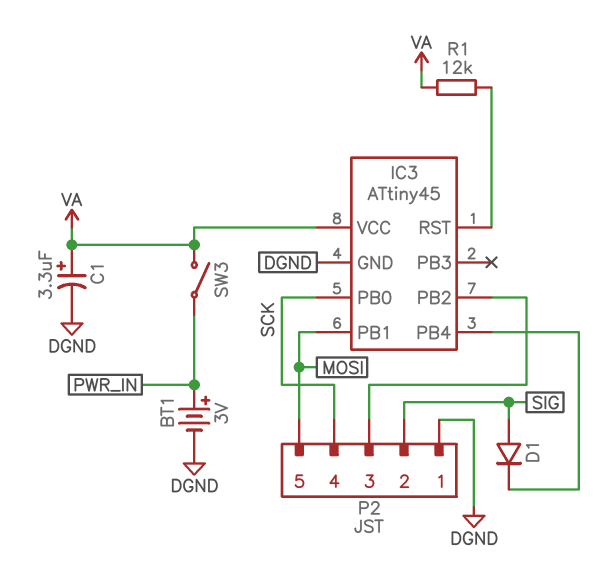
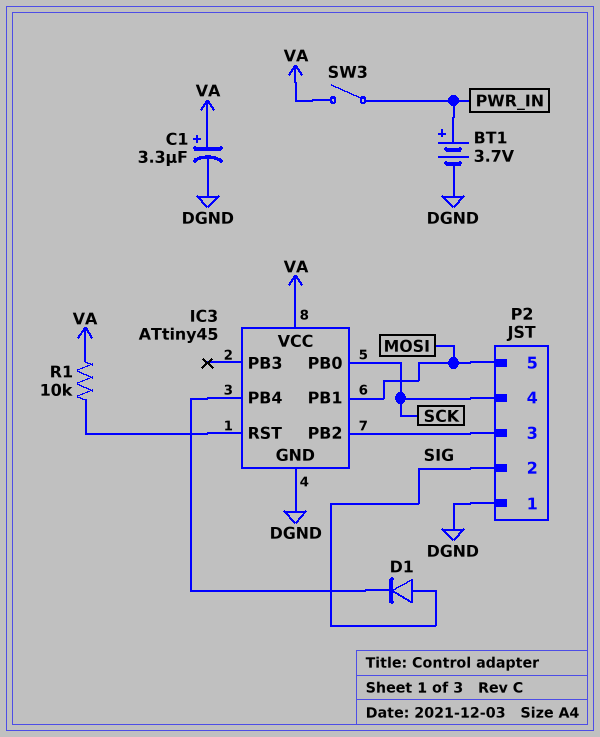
BT1: 3V (plus PWR_IN, minus DGND) -> 3.7V (plus PWR_IN, minus DGND)
R1: 12k (IC3/RST, VA) -> 10k (IC3/RST, VA)

